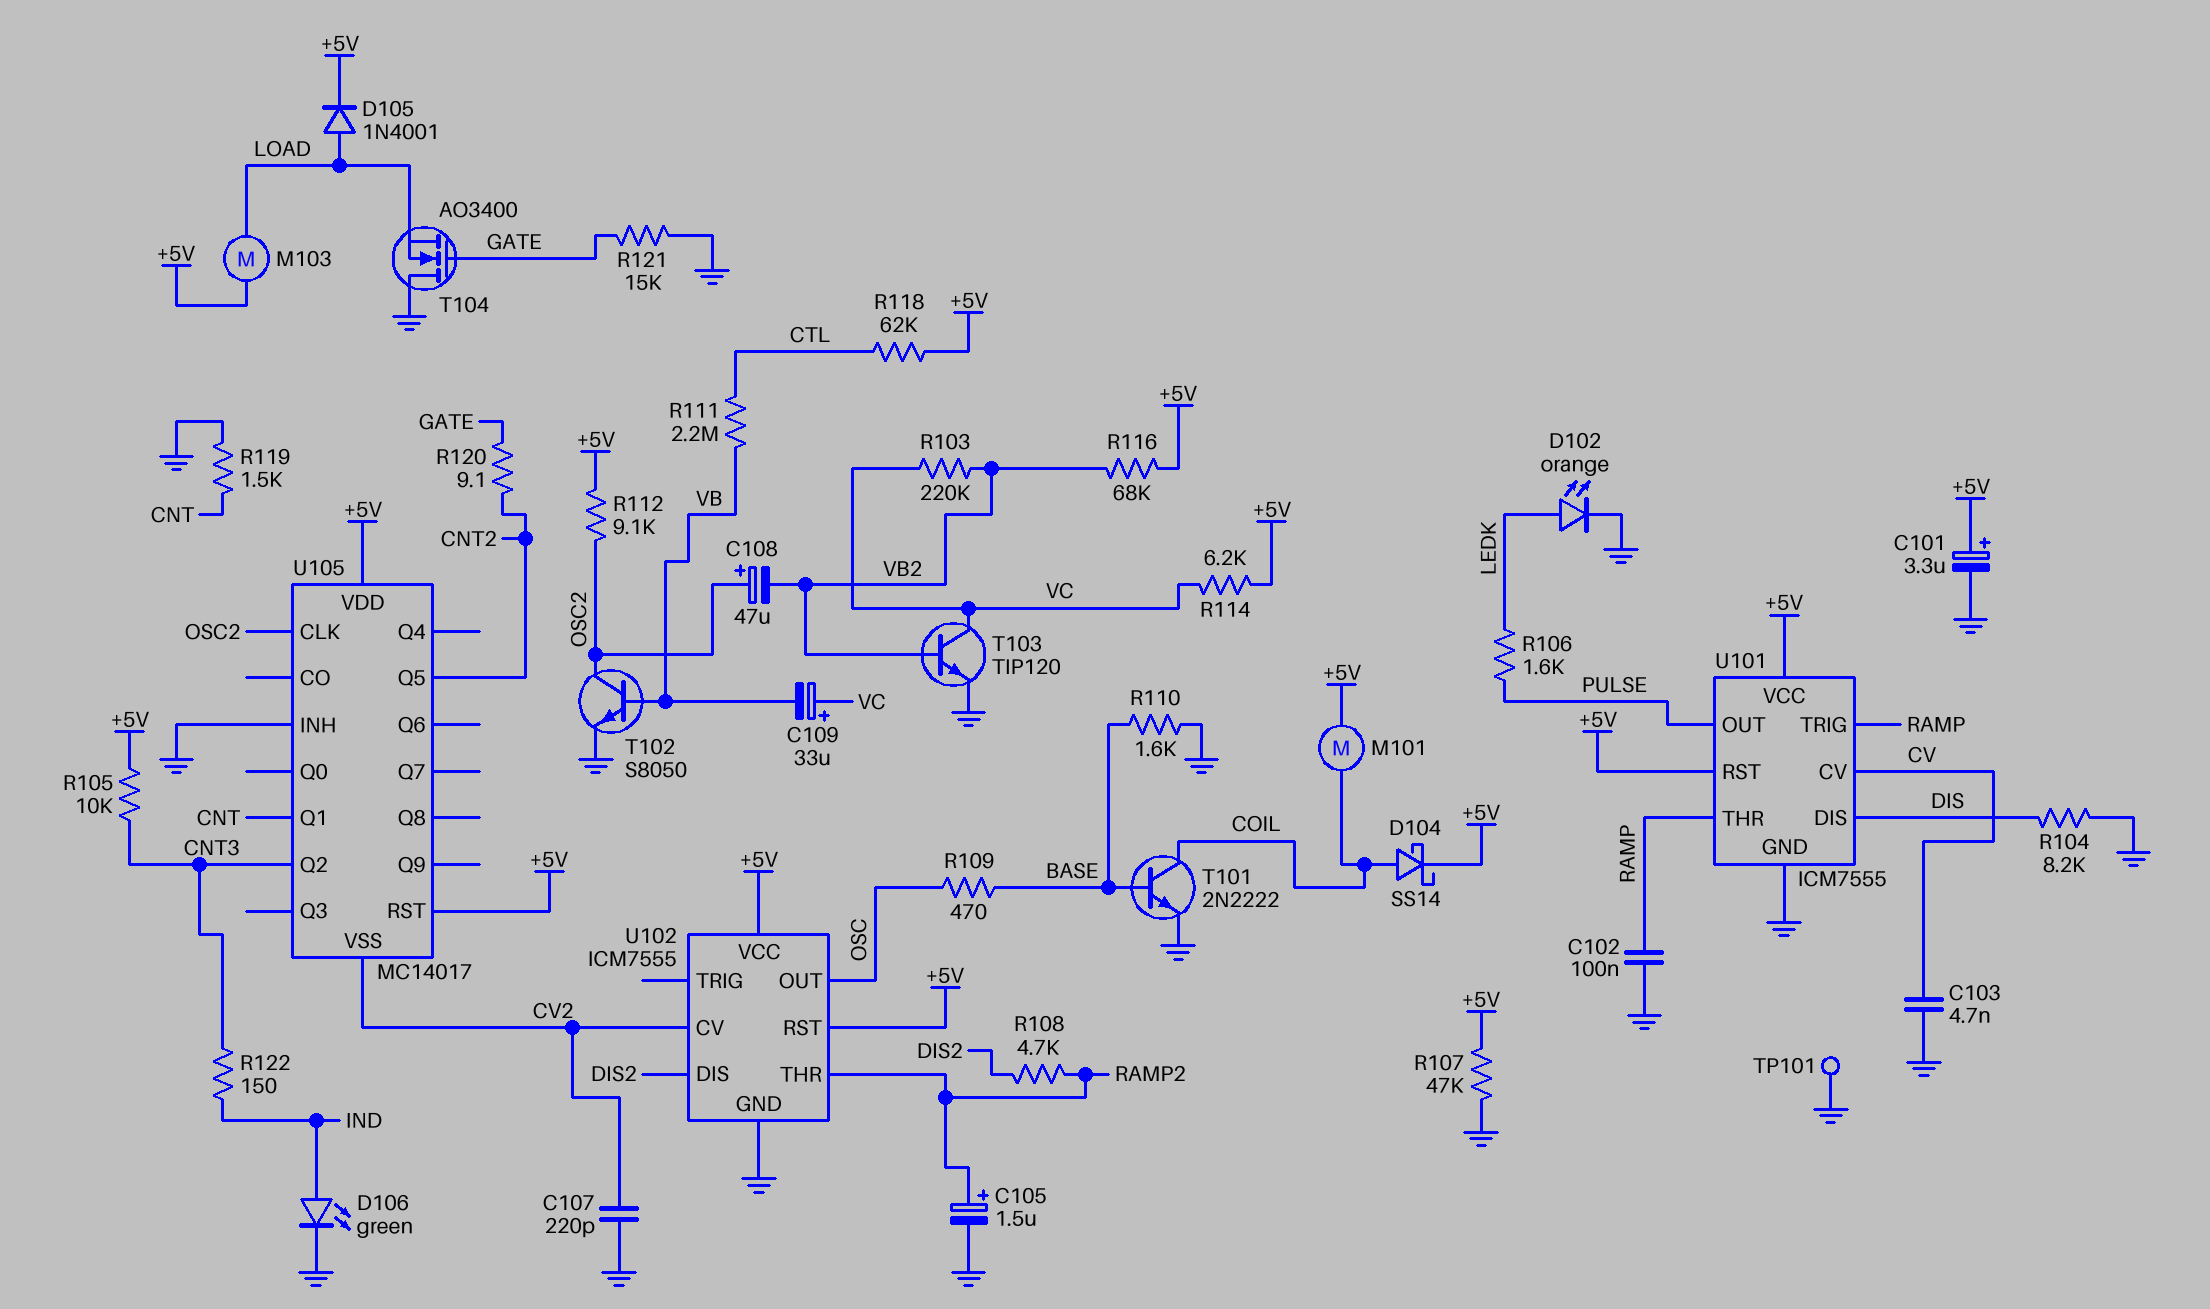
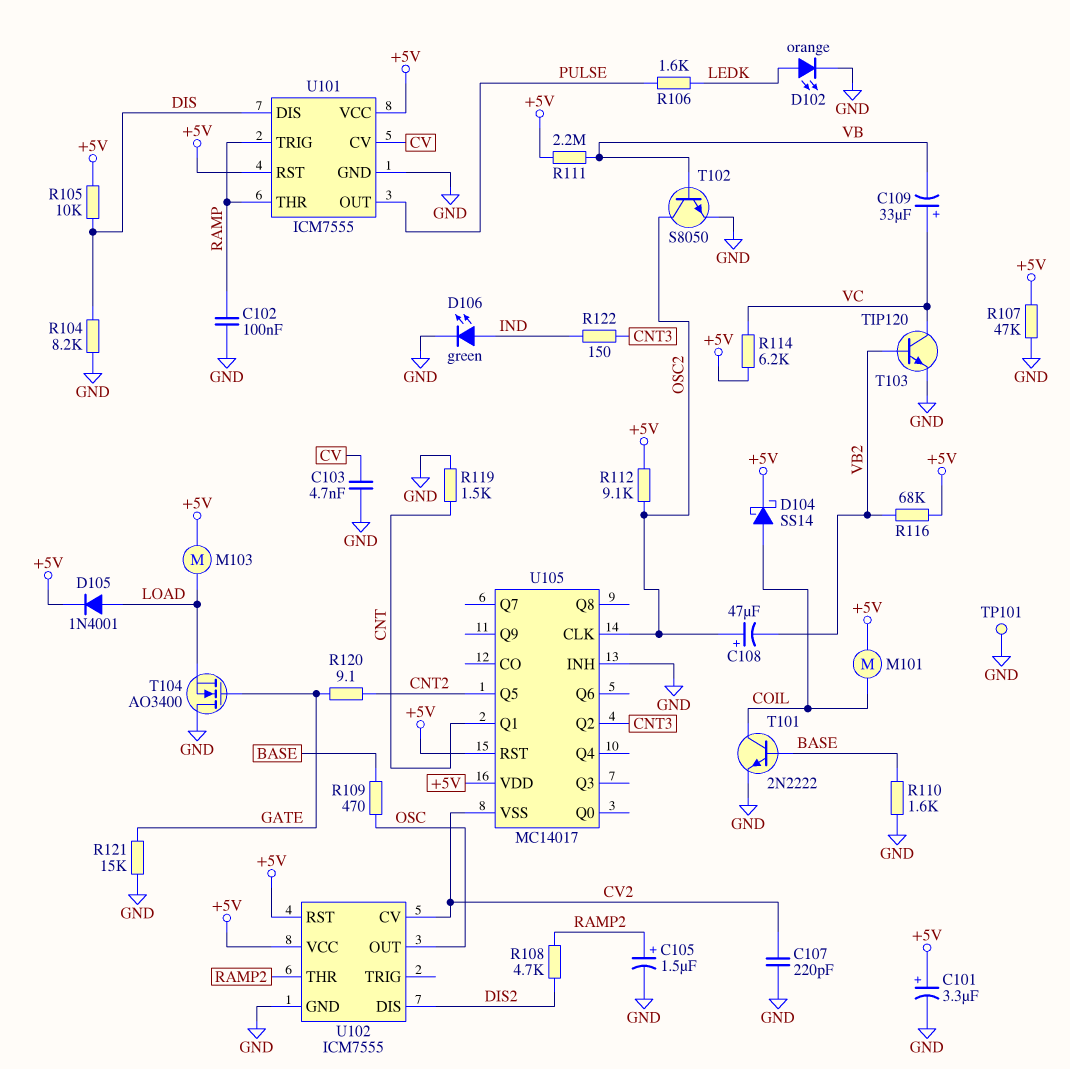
R103: 220k (VB2, VC) -> none
R105: 10k (+5V, CNT3) -> 10k (+5V, DIS)
R111: 2.2M (CTL, VB) -> 2.2M (+5V, VB)
R118: 62k (+5V, CTL) -> none

